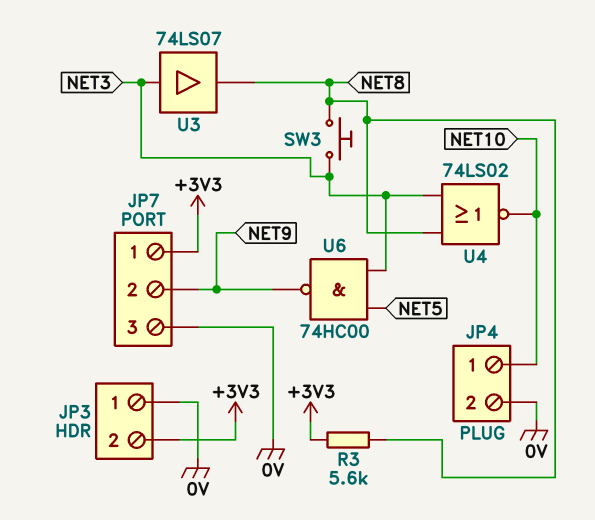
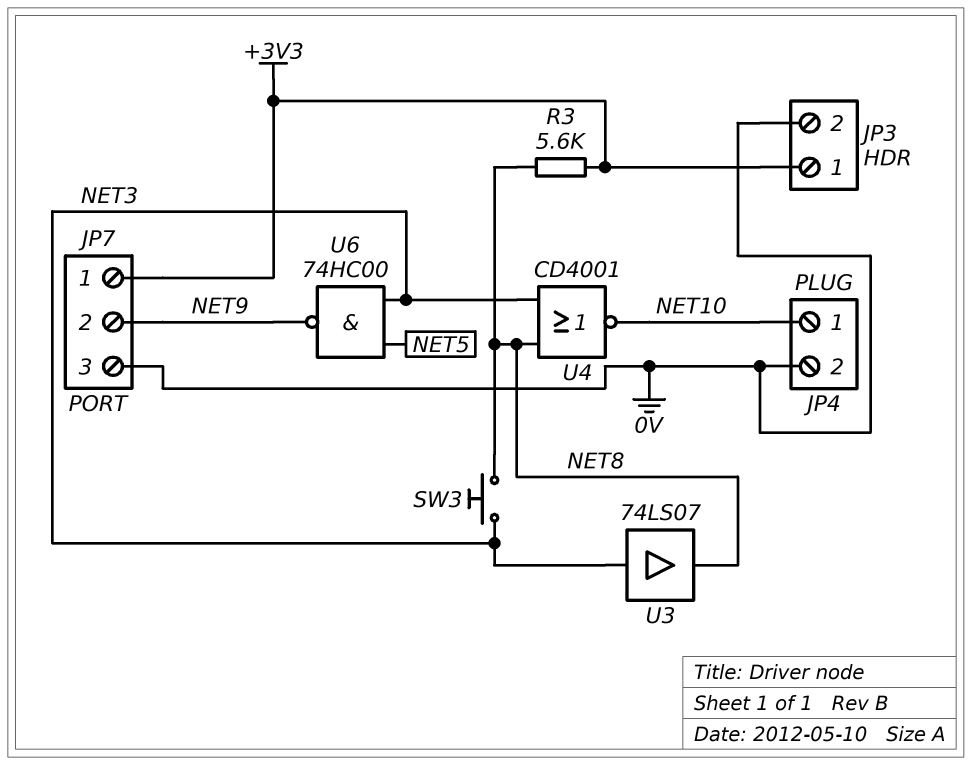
JP3 pin 1: 0V -> +3V3
JP3 pin 2: +3V3 -> 0V
U4: NOR 74LS02 (in NET3, in NET8, out NET10) -> NOR CD4001 (in NET3, in NET8, out NET10)

